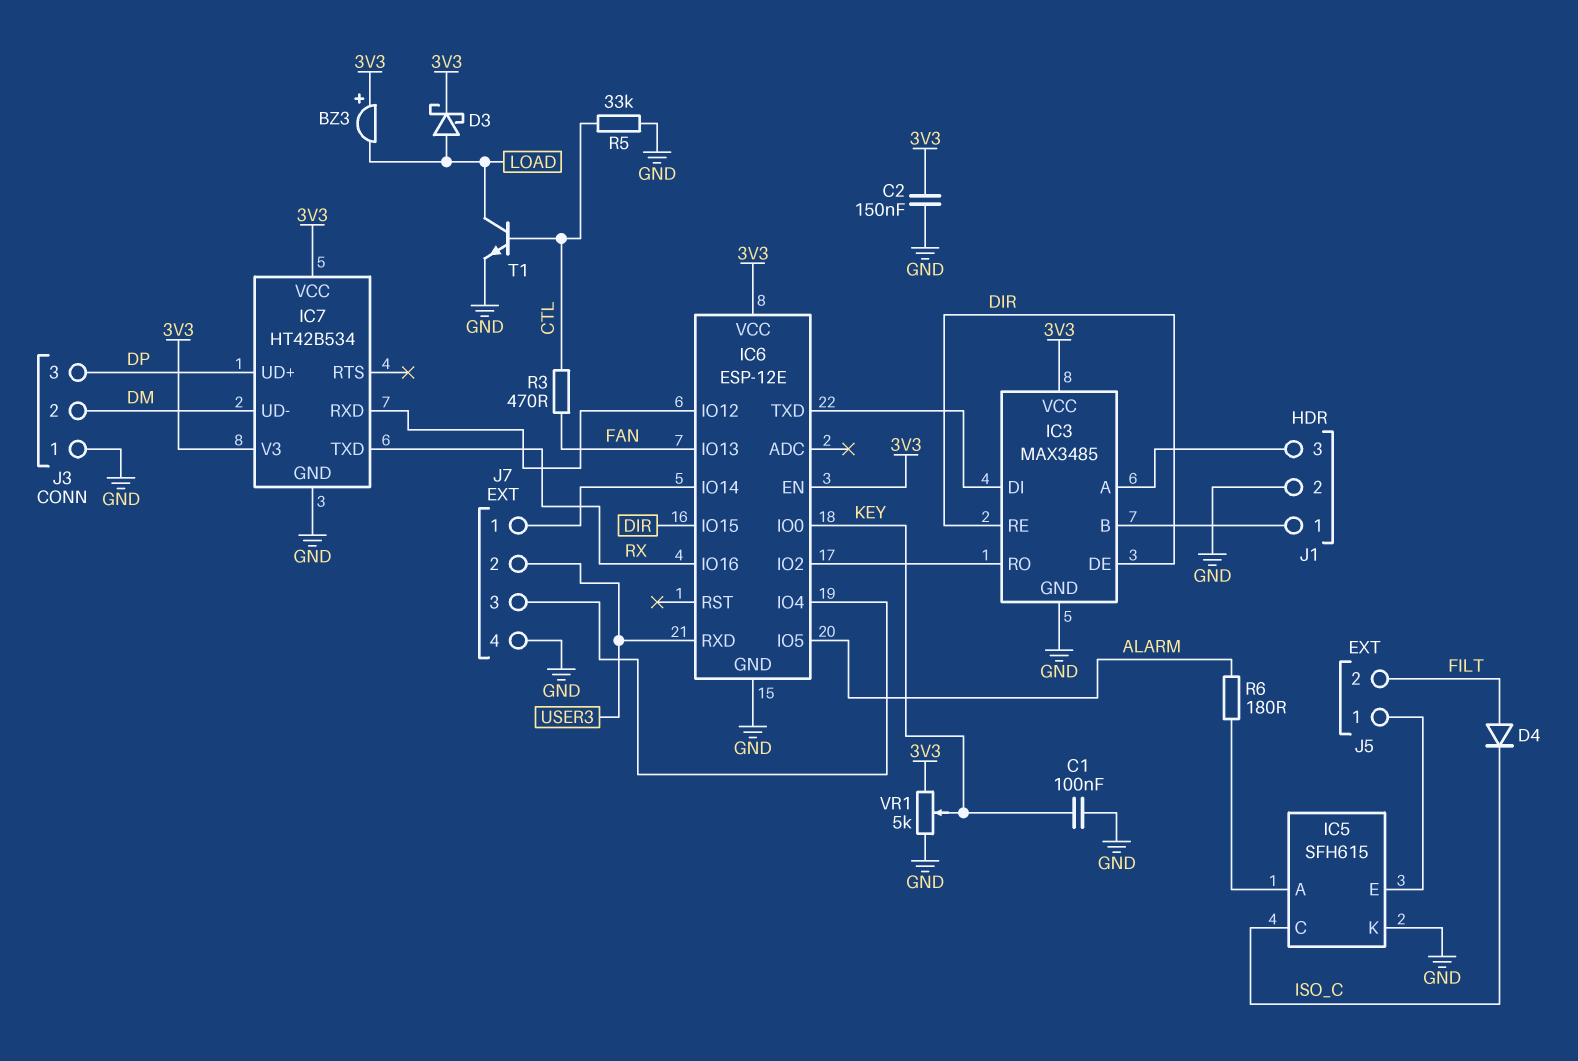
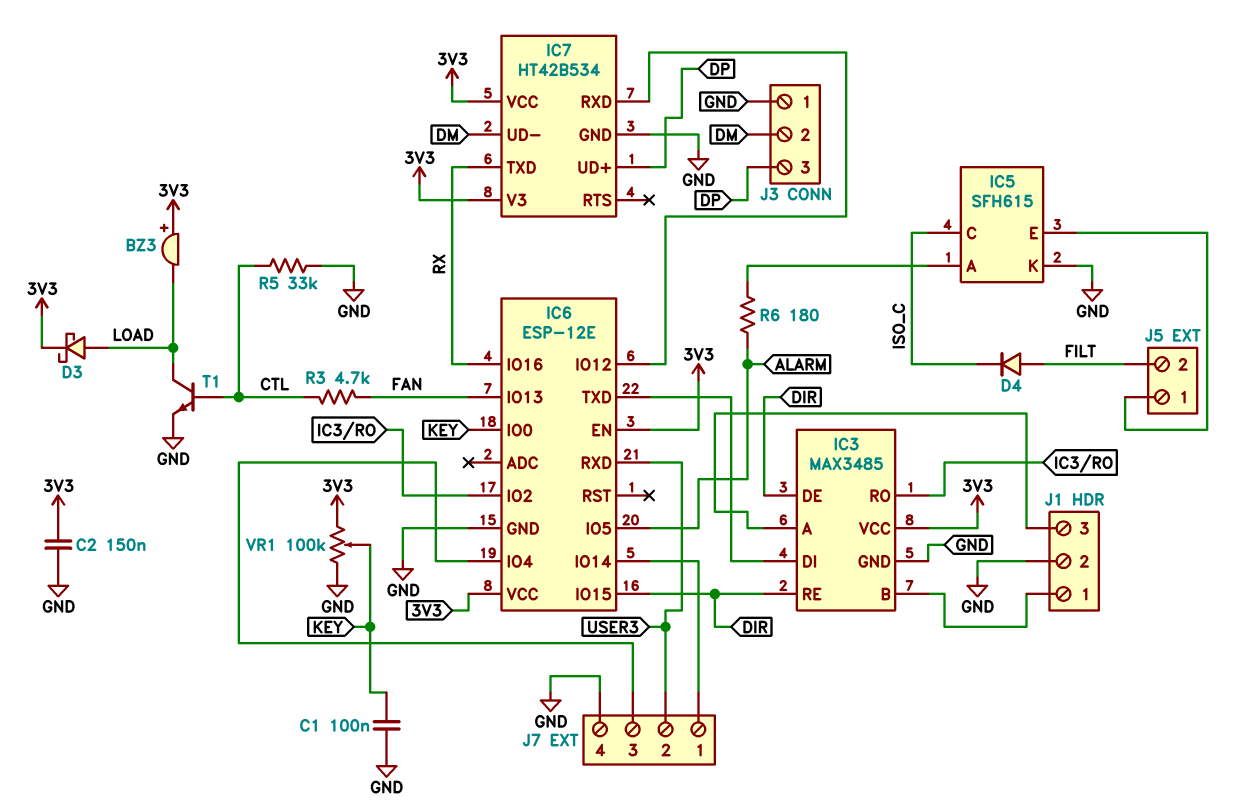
R3: 470 (CTL, FAN) -> 4.7k (CTL, FAN)
VR1: 5k (3V3, GND, wiper KEY) -> 100k (3V3, GND, wiper KEY)

